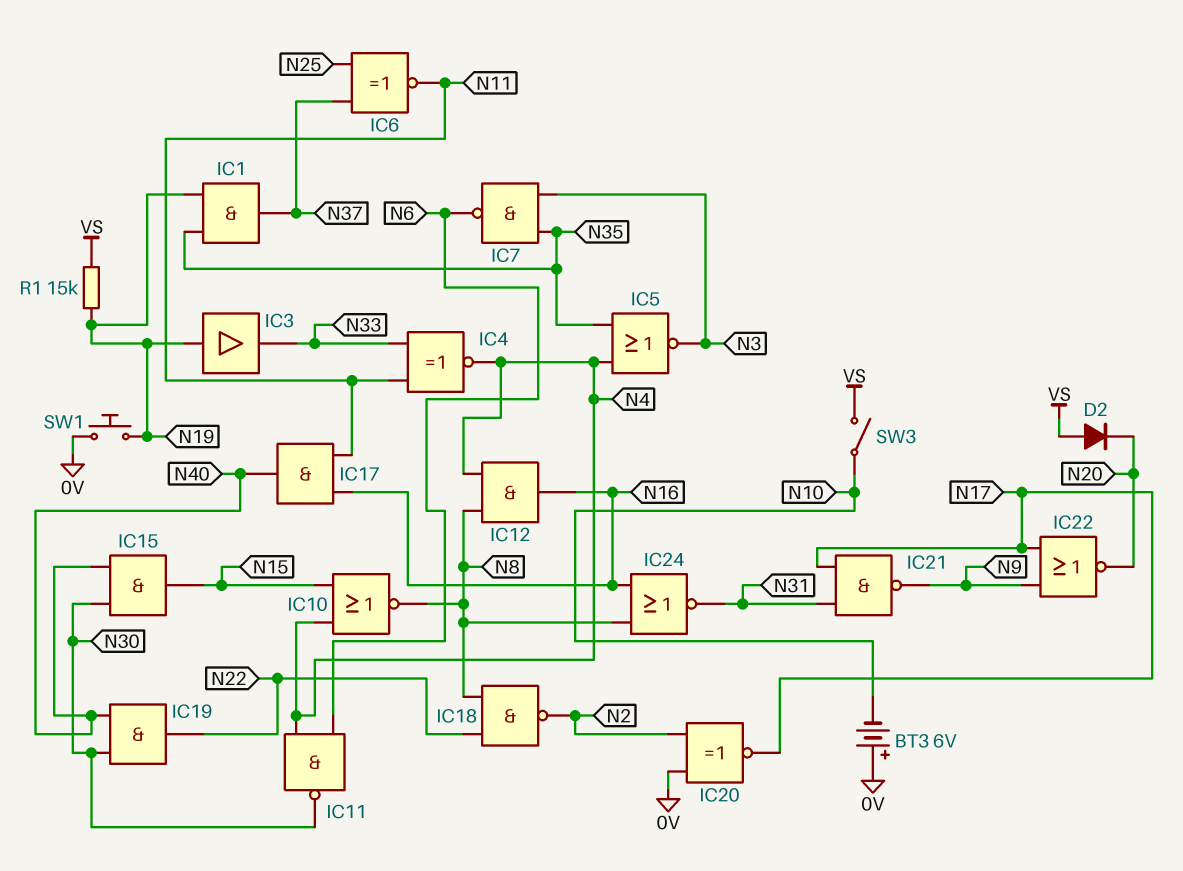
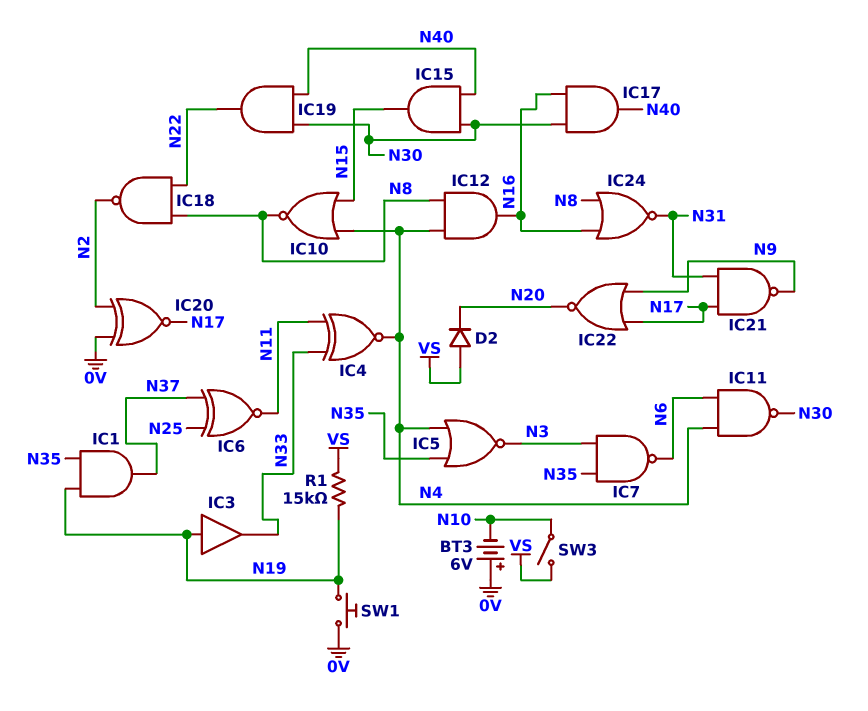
IC17: AND (in N11, in N16, out N40) -> AND (in N16, in N30, out N40)

